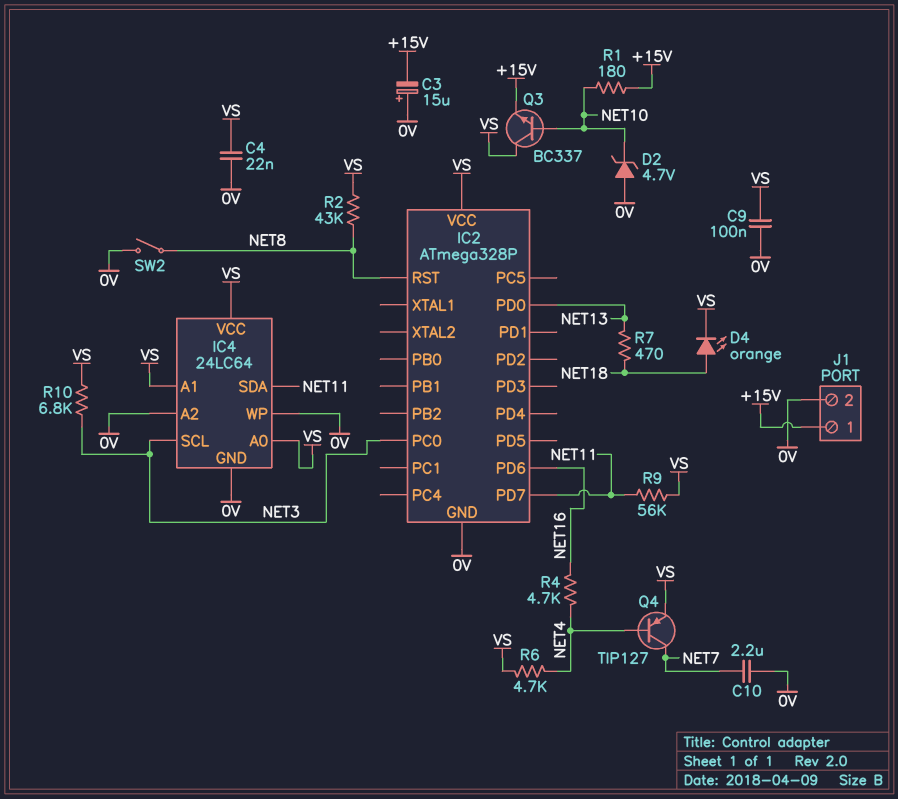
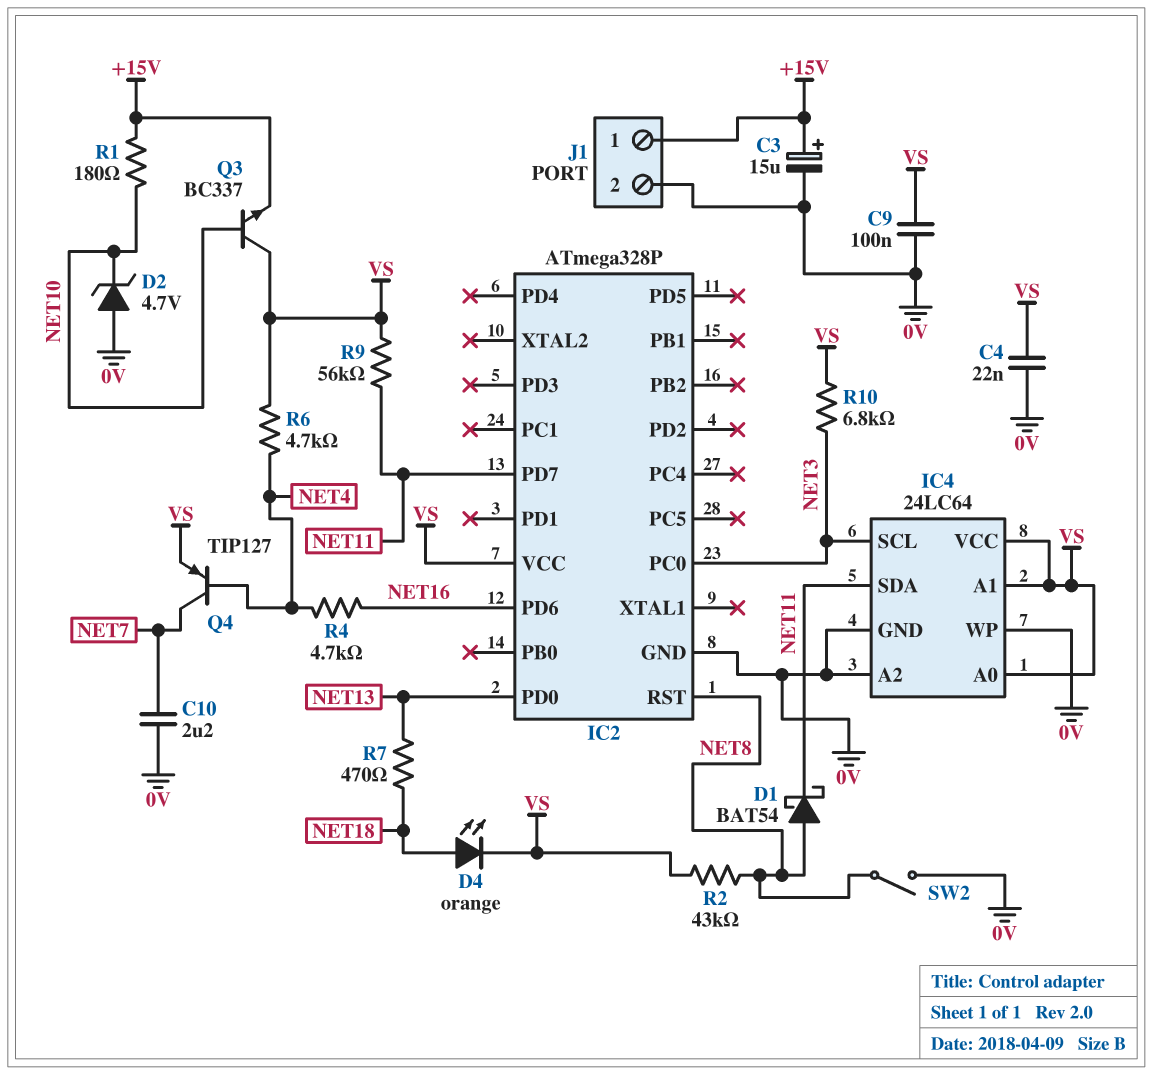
C3: 15uF (plus 0V, minus +15V) -> 15uF (plus +15V, minus 0V)
D1: none -> schottky BAT54 (A NET8, K NET11)

